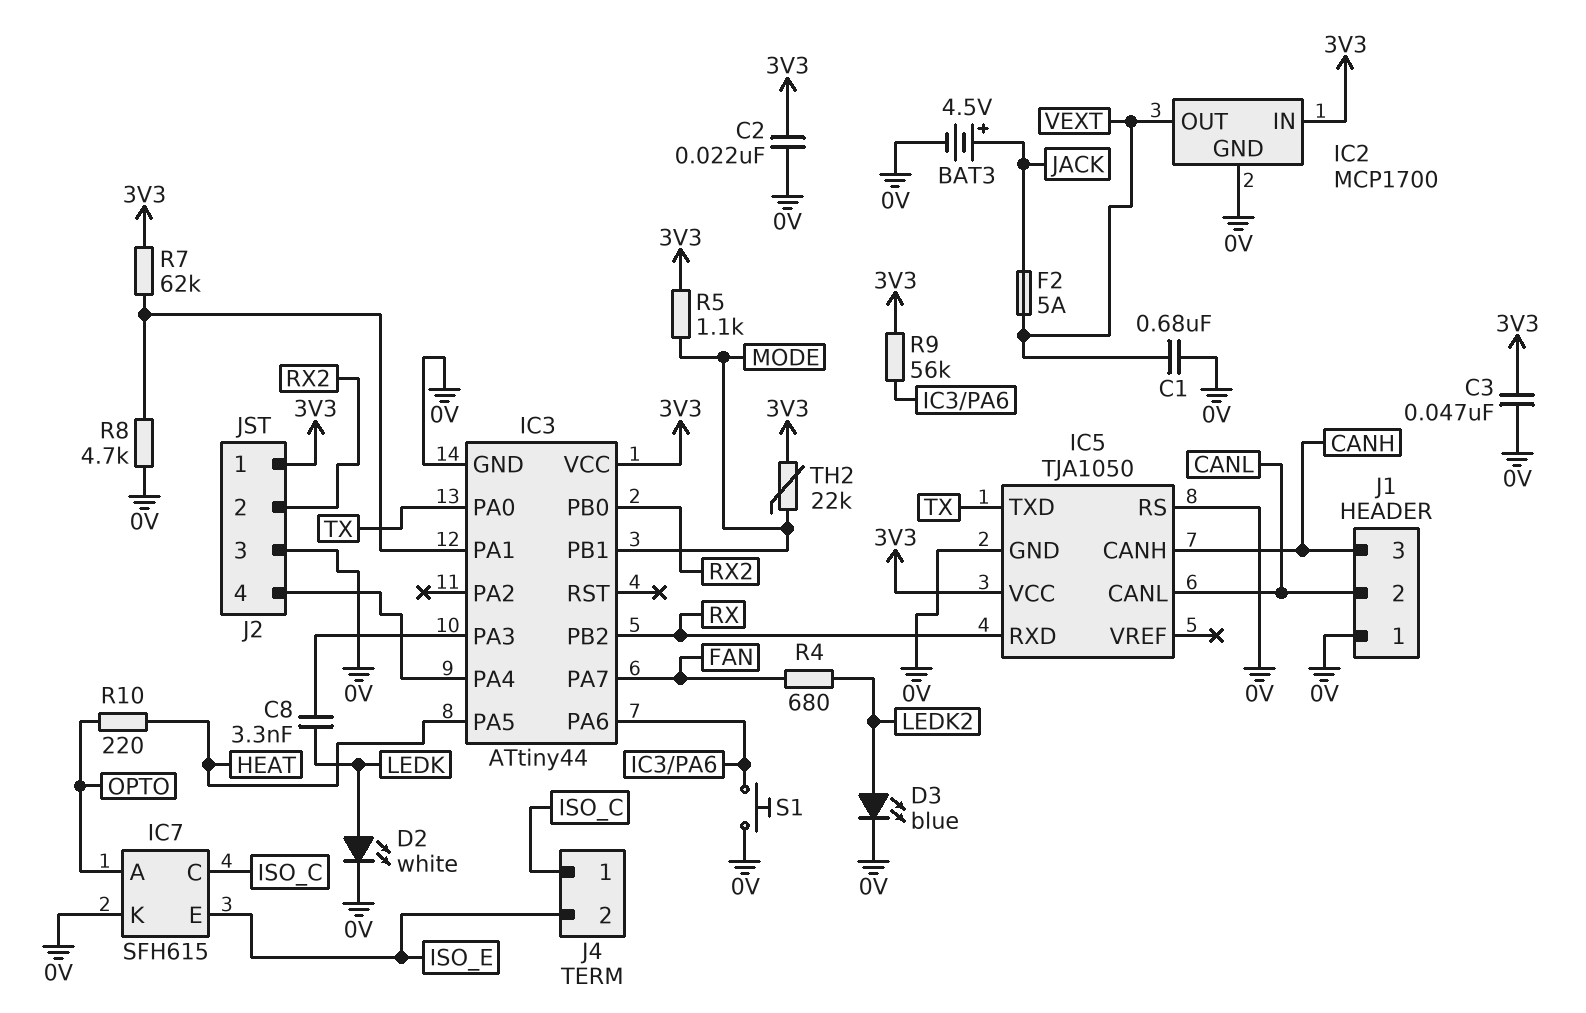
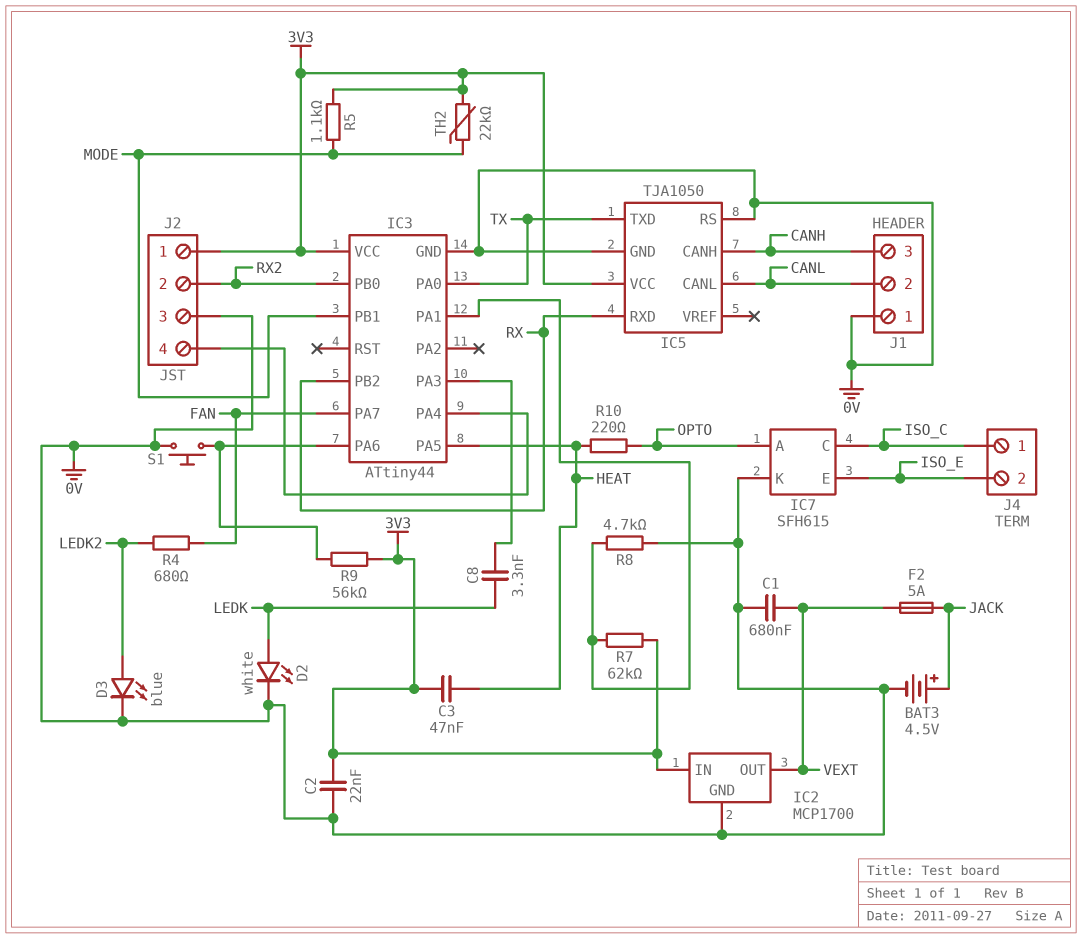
C3: 47nF (0V, 3V3) -> 47nF (3V3, HEAT)

